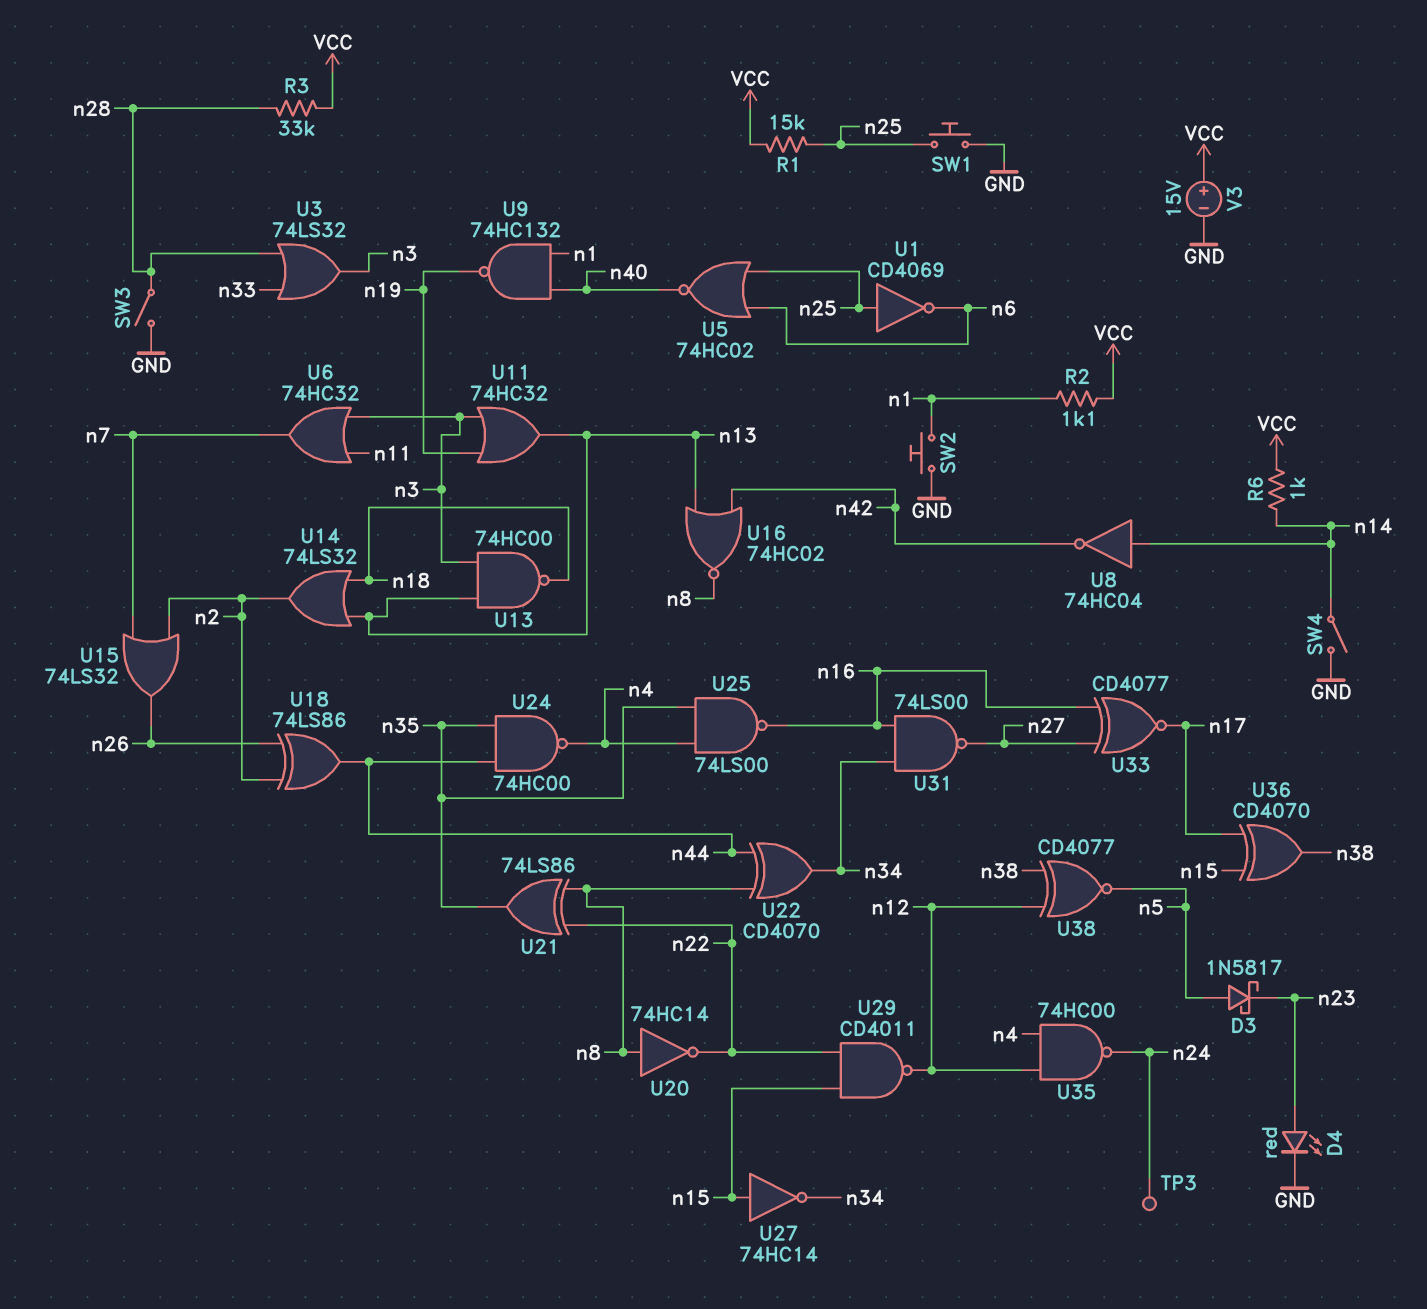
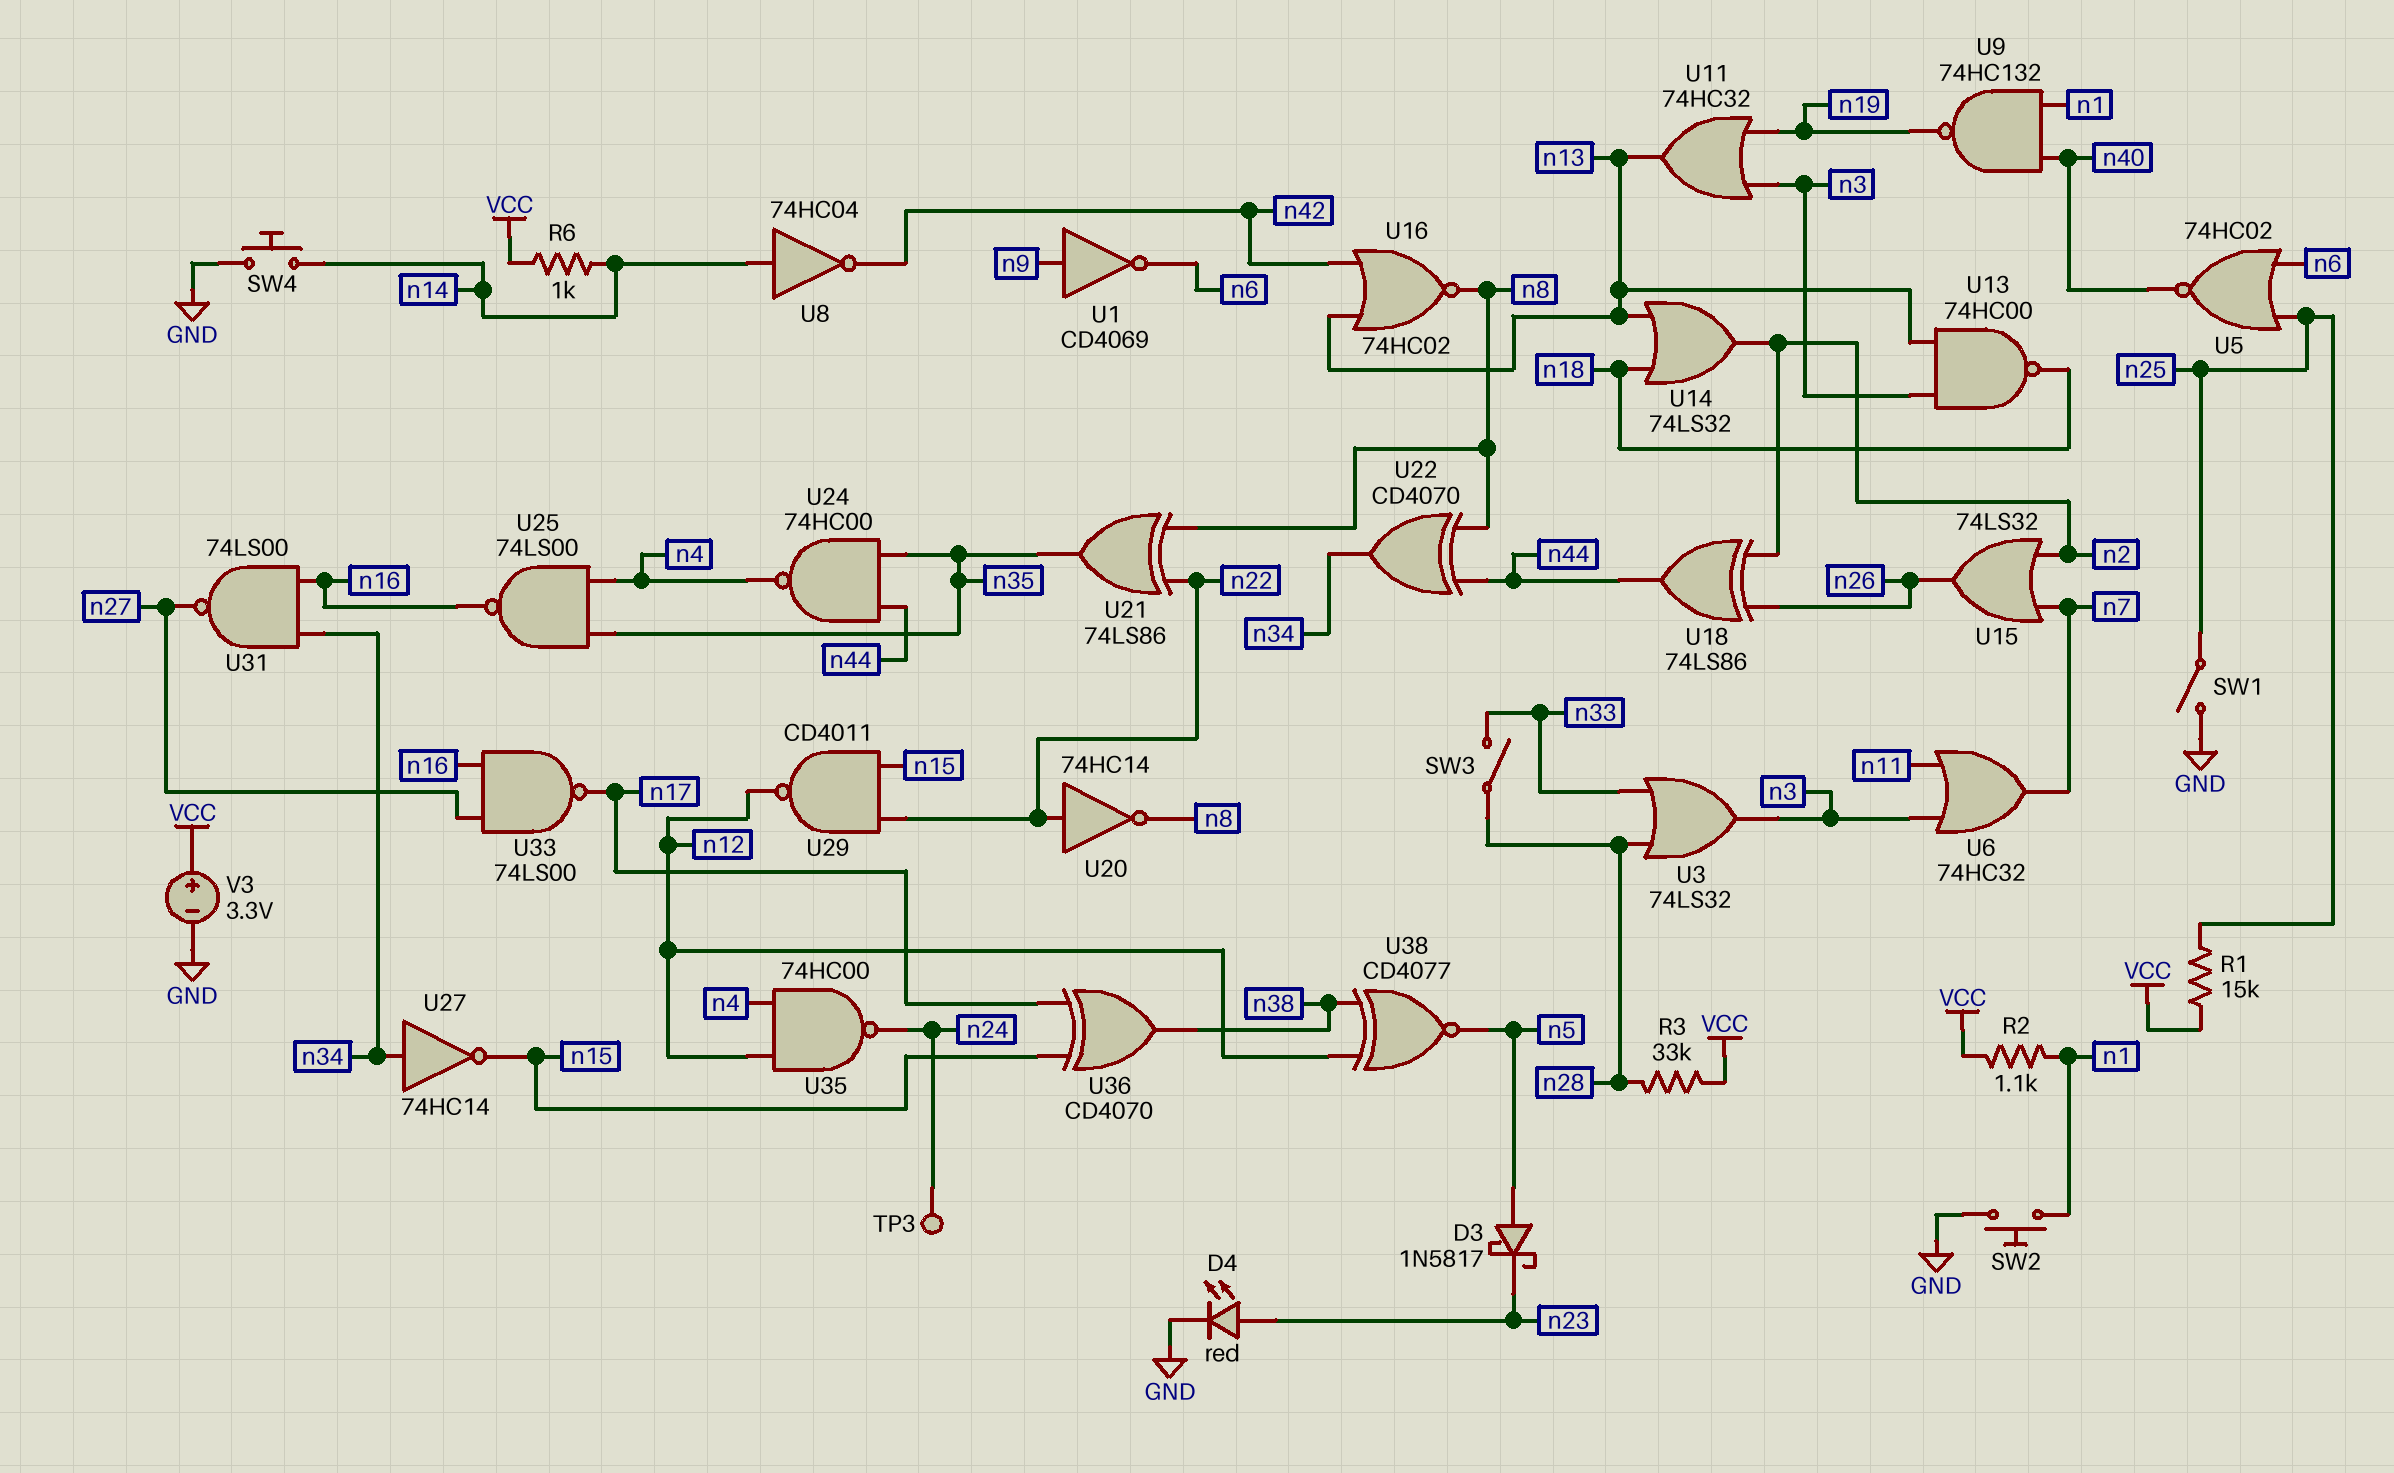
SW1: button (GND, n25) -> switch (GND, n25)
SW3: switch (GND, n28) -> switch (n28, n33)
SW4: switch (GND, n14) -> button (GND, n14)
U1: NOT CD4069 (in n25, out n6) -> NOT CD4069 (in n9, out n6)
U20: NOT 74HC14 (in n8, out n22) -> NOT 74HC14 (in n22, out n8)
U27: NOT 74HC14 (in n15, out n34) -> NOT 74HC14 (in n34, out n15)
U33: XNOR CD4077 (in n16, in n27, out n17) -> NAND 74LS00 (in n16, in n27, out n17)
V3: 15V (plus VCC, minus GND) -> 3.3V (plus VCC, minus GND)

